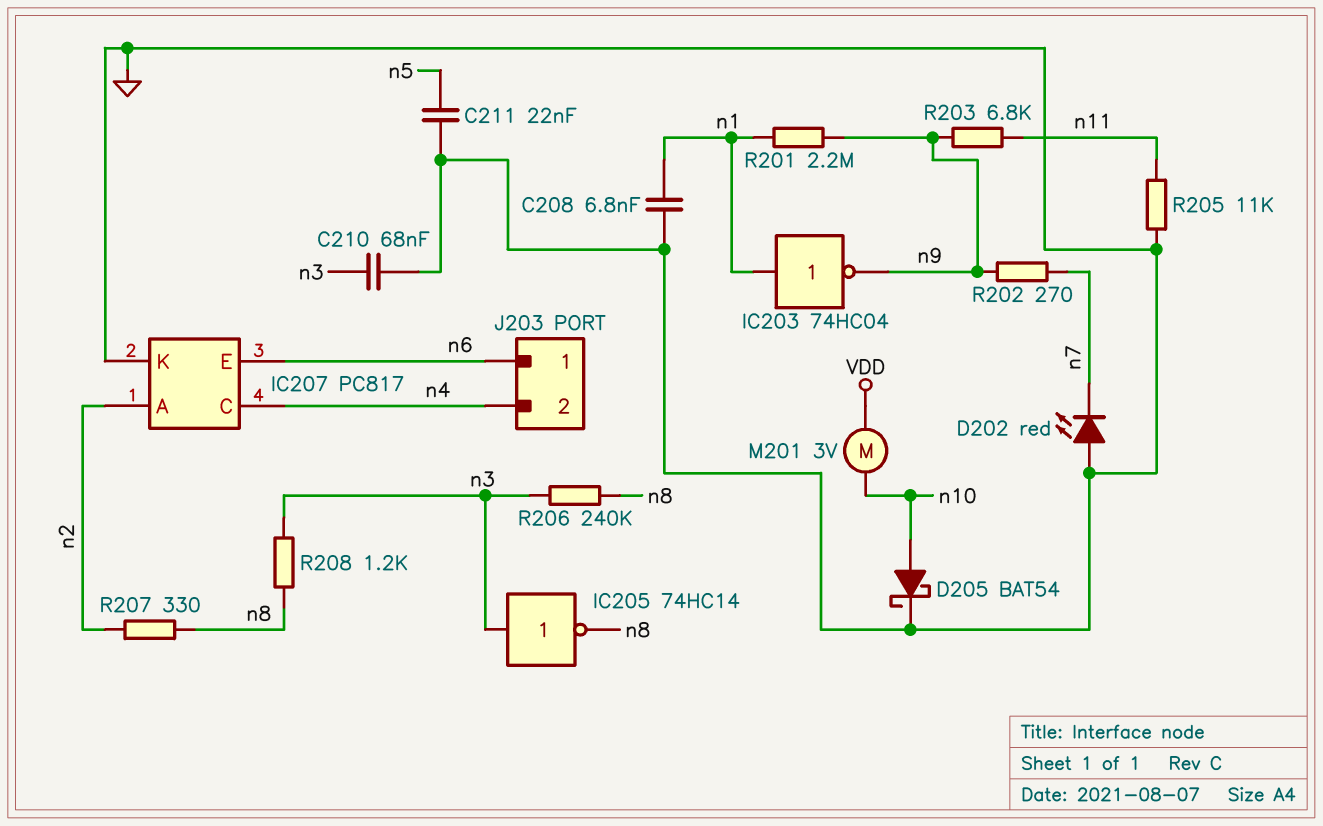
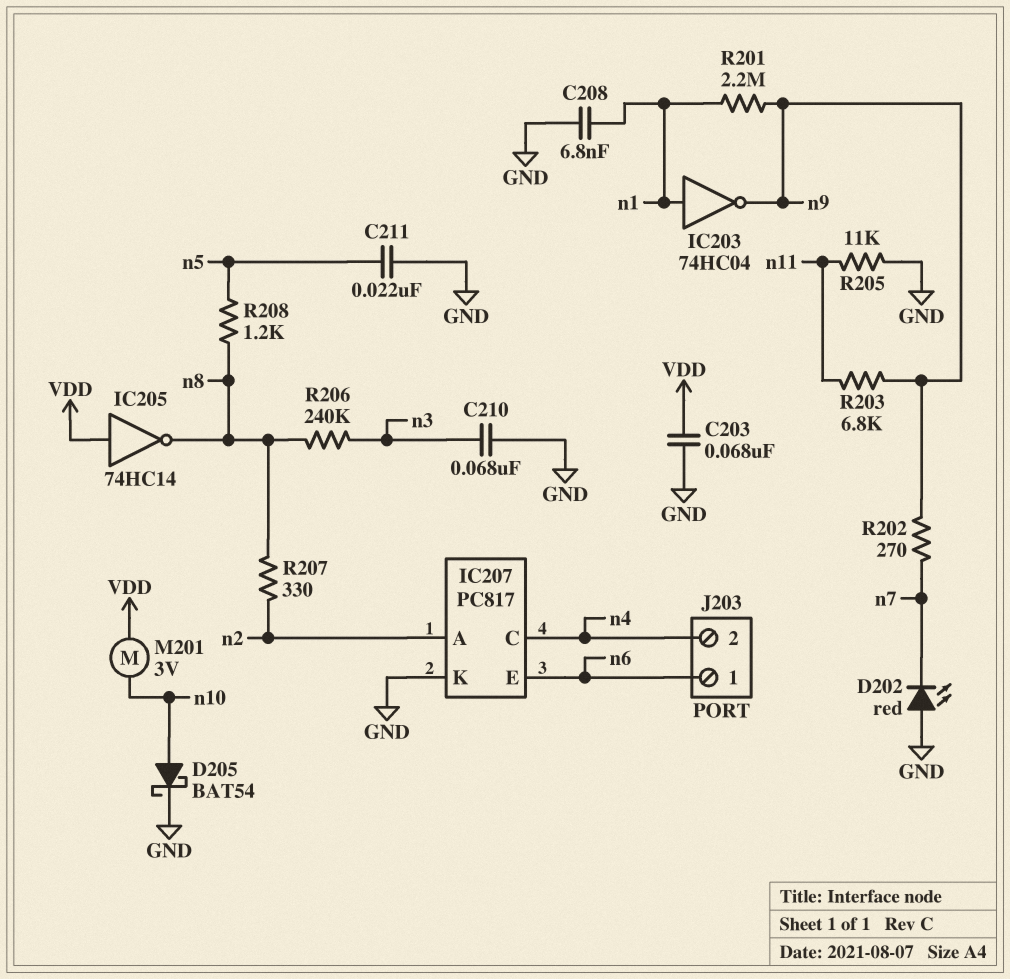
C203: none -> 68nF (GND, VDD)
IC205: NOT 74HC14 (in n3, out n8) -> NOT 74HC14 (in VDD, out n8)
R208: 1.2k (n3, n8) -> 1.2k (n5, n8)

